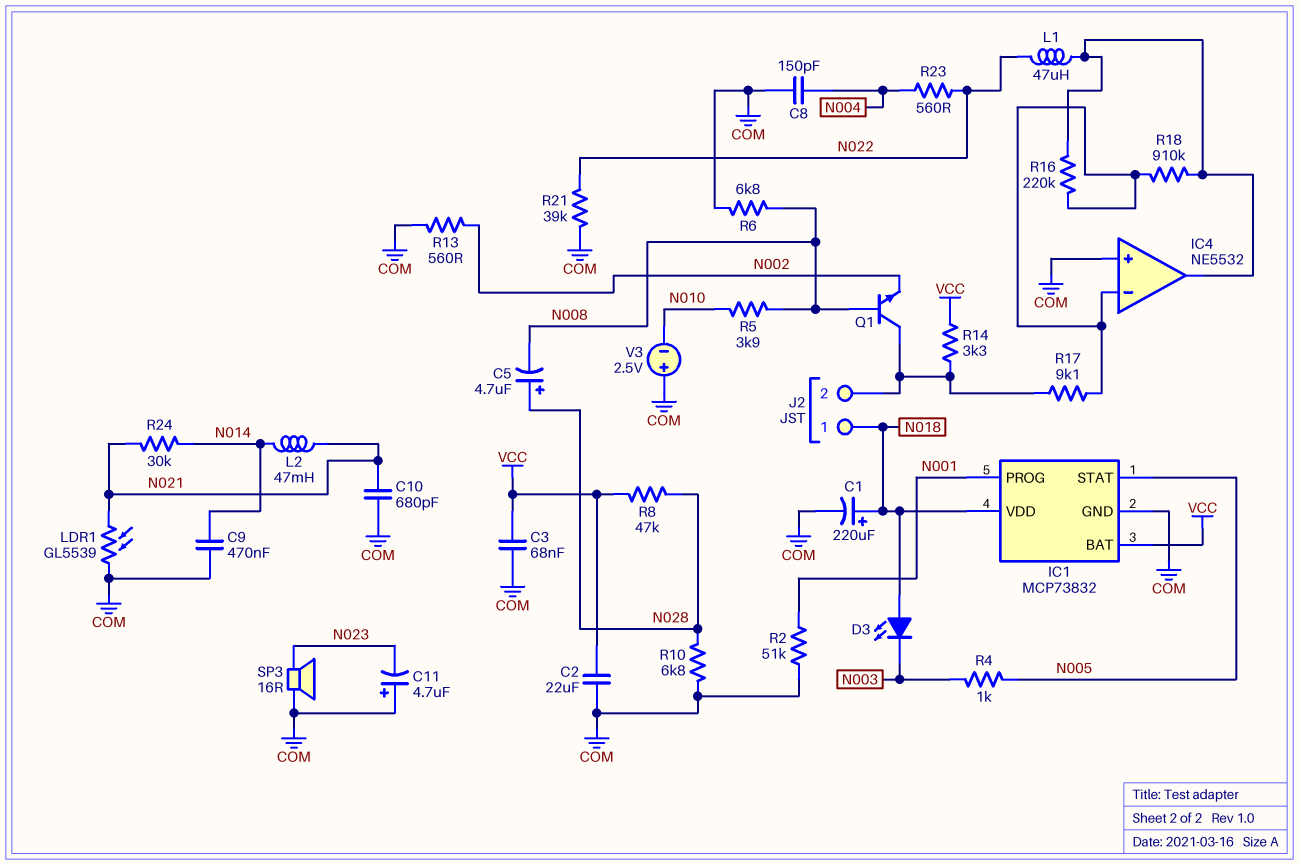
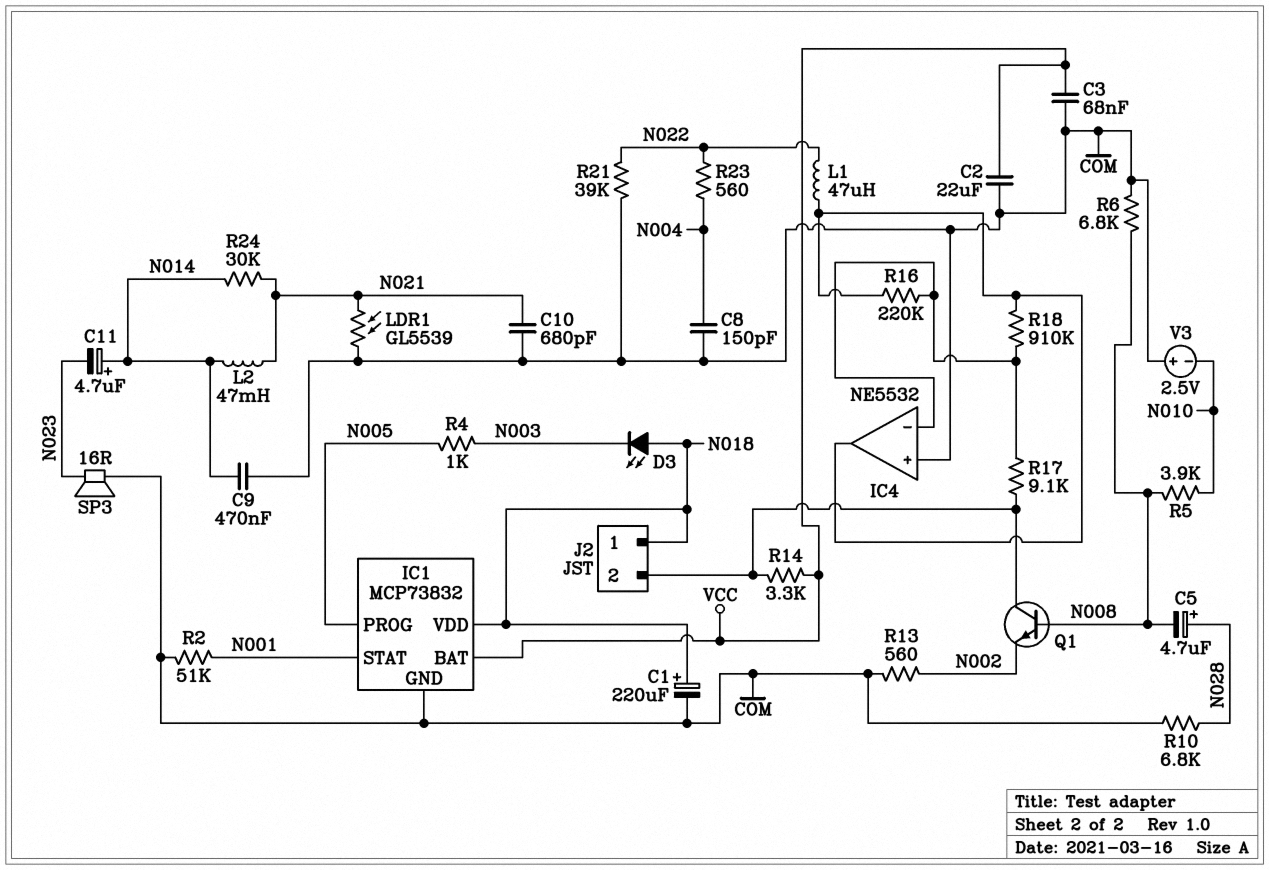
C11: 4.7uF (plus COM, minus N023) -> 4.7uF (plus N014, minus N023)
IC1 pin PROG: N001 -> N005
IC1 pin STAT: N005 -> N001
R8: 47k (N028, VCC) -> none

